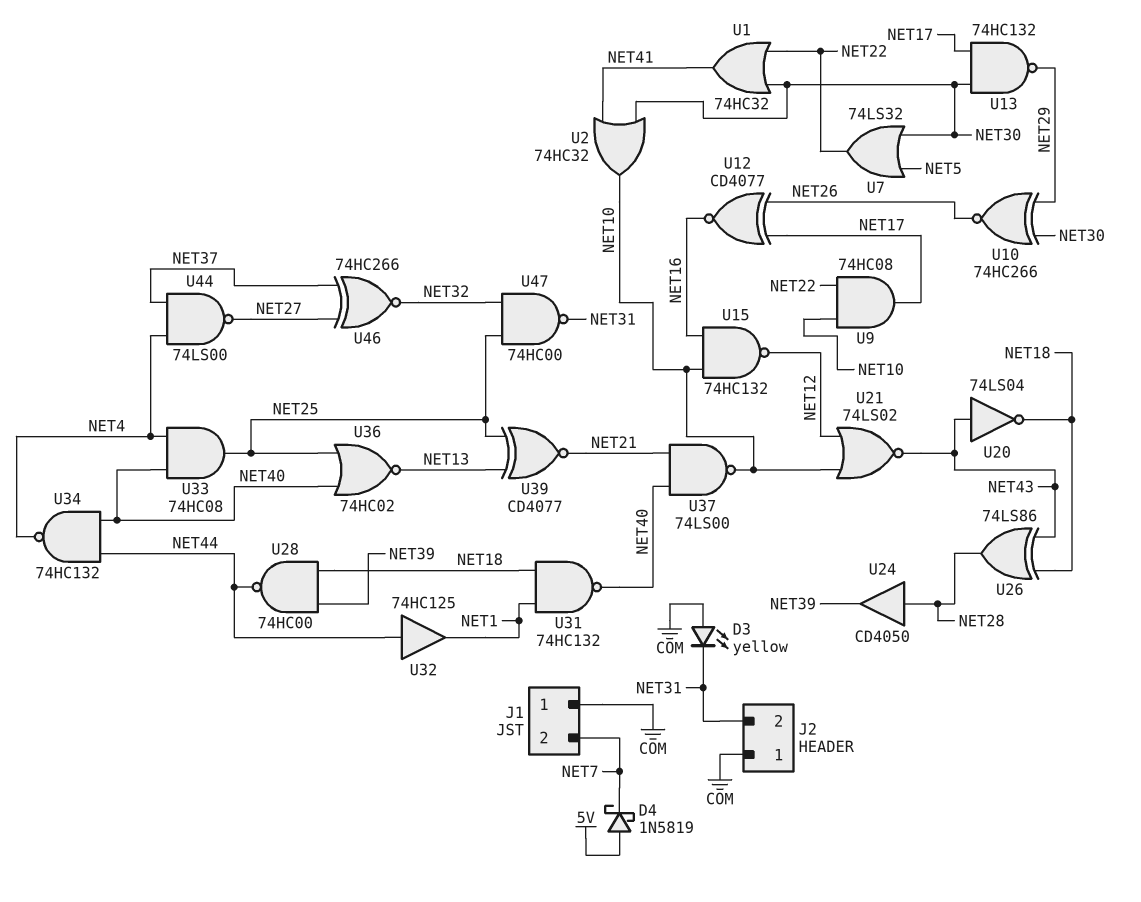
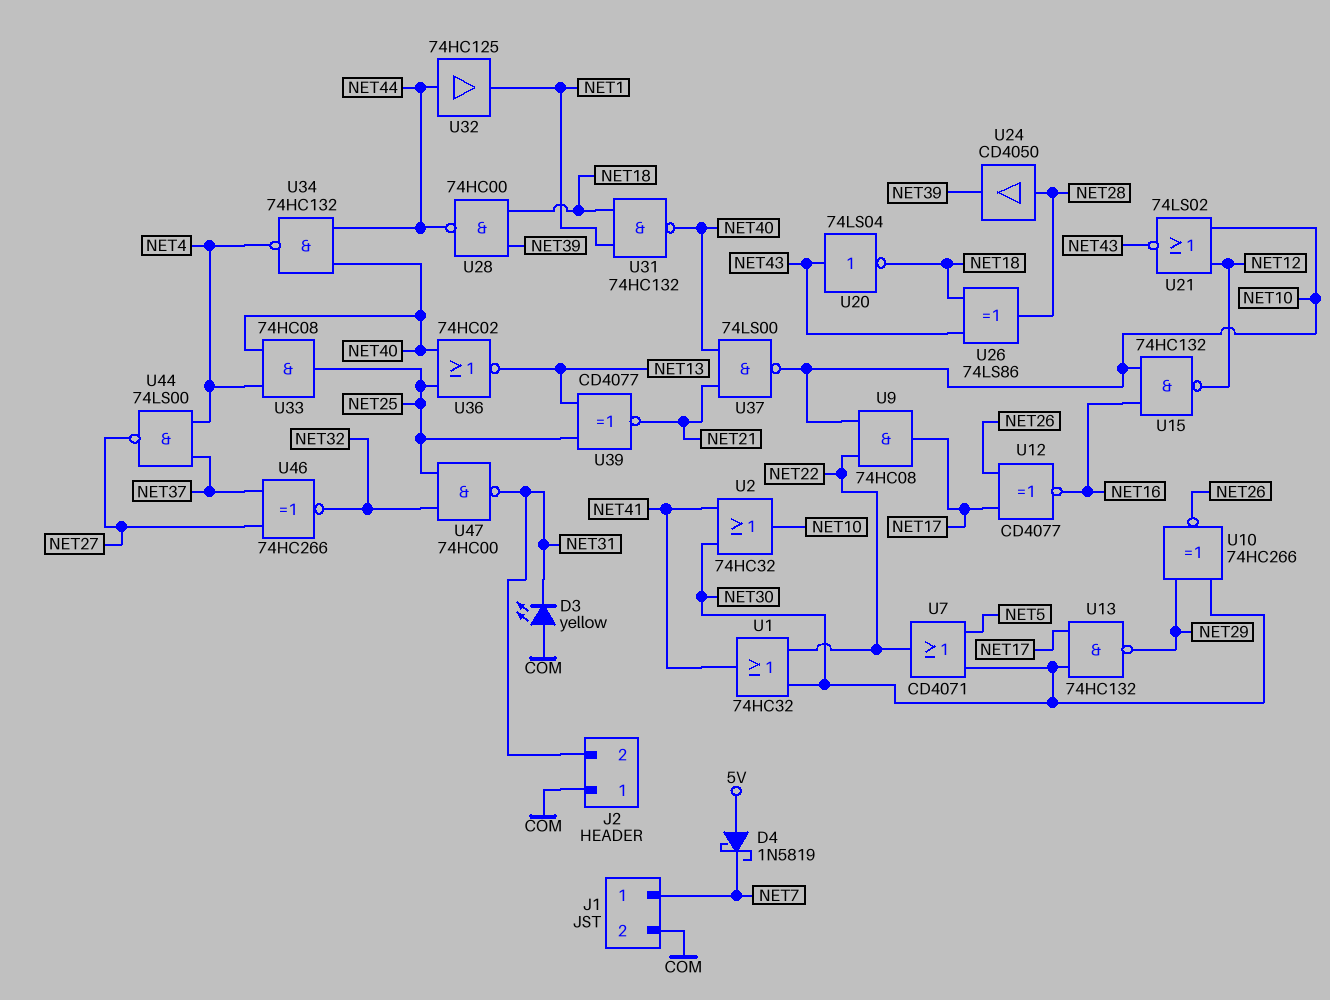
J1 pin 1: COM -> NET7
J1 pin 2: NET7 -> COM
U7: OR 74LS32 (in NET5, in NET30, out NET22) -> OR CD4071 (in NET5, in NET30, out NET22)

